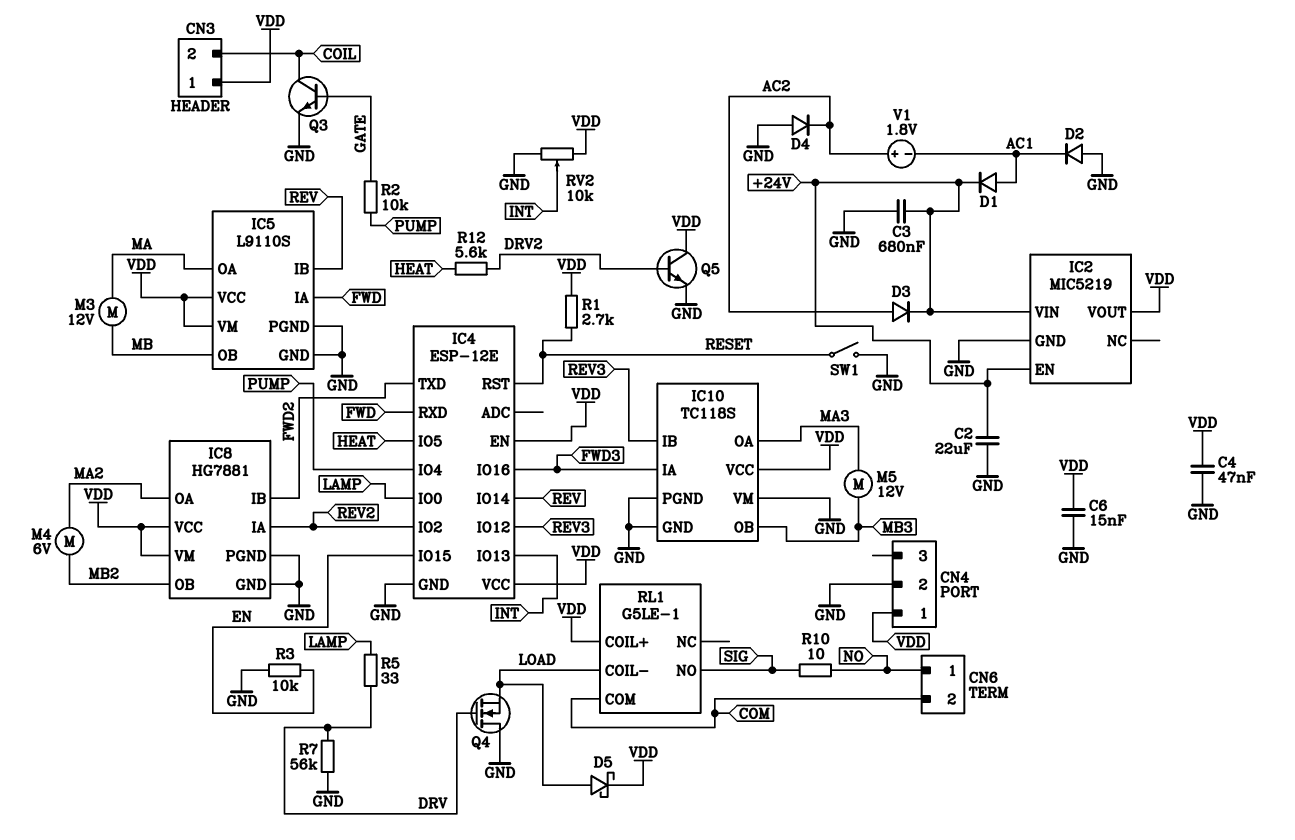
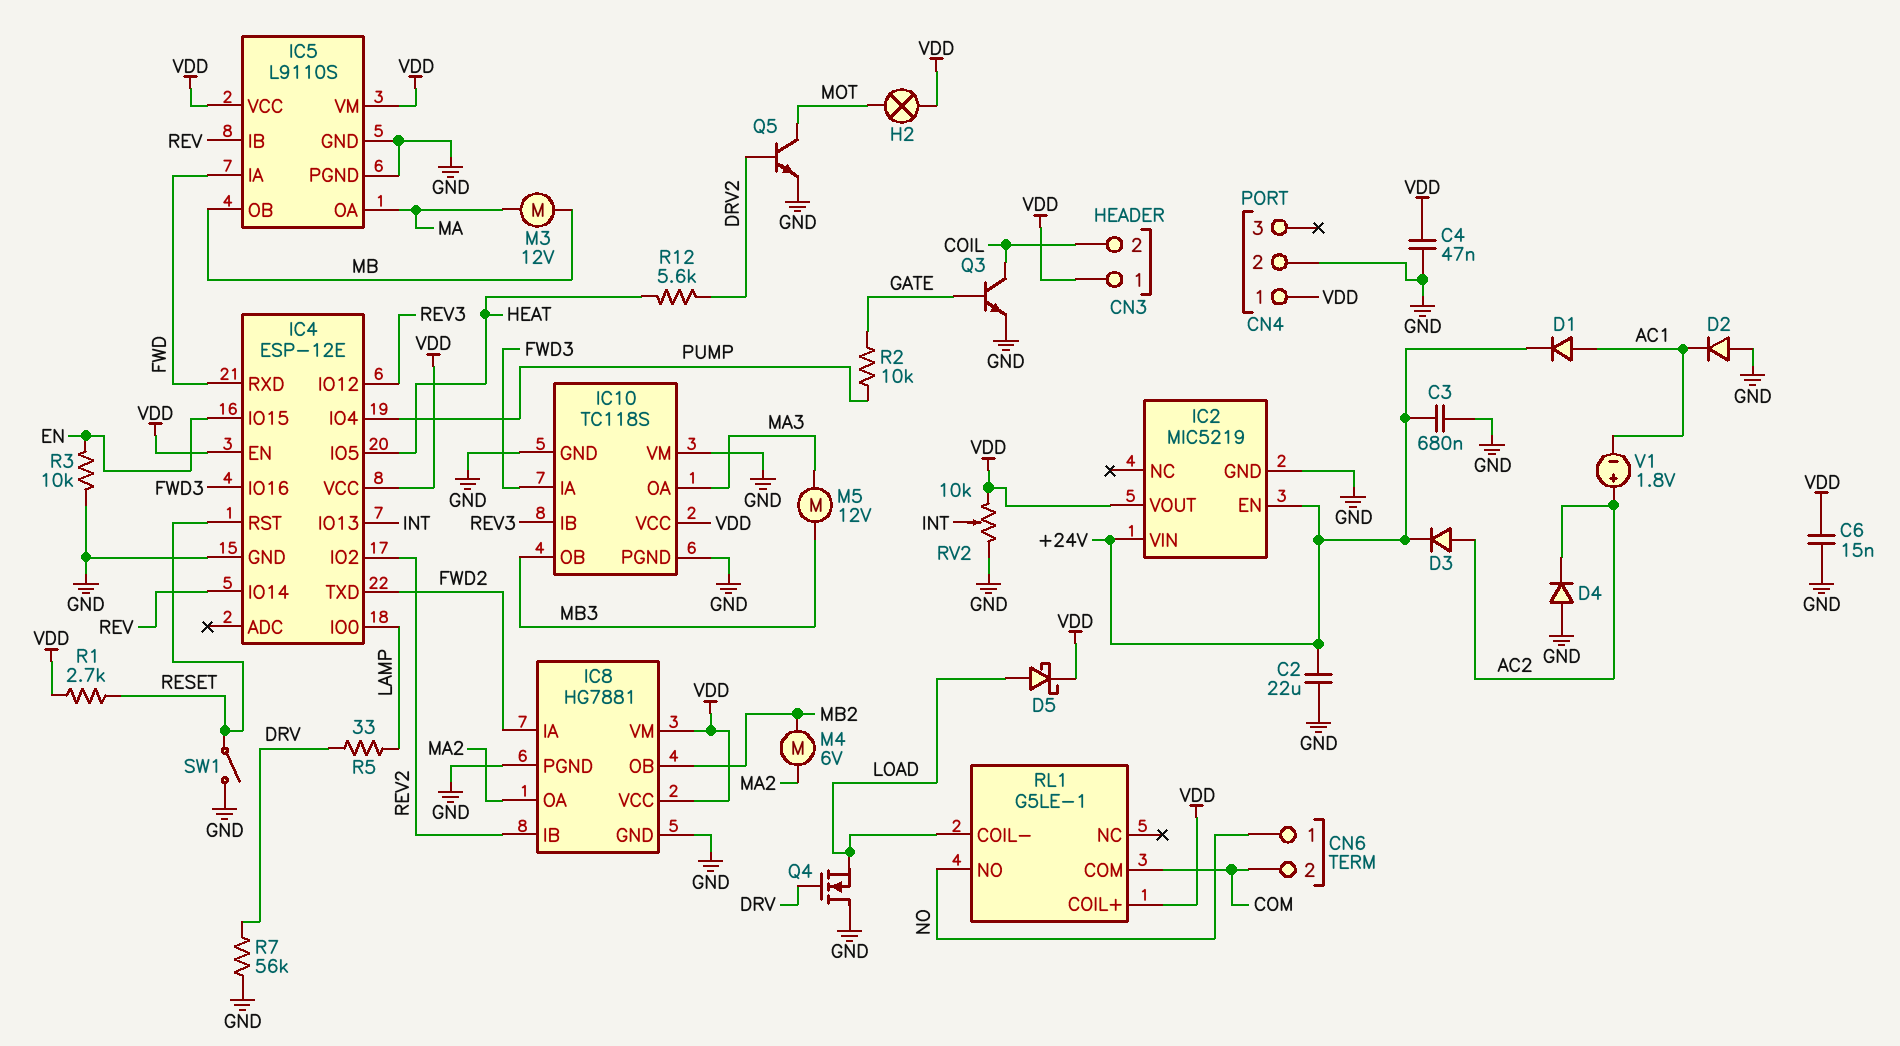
H2: none -> lamp (MOT, VDD)
IC8 pin IA: REV2 -> FWD2
IC8 pin IB: FWD2 -> REV2
Q5: NPN (B DRV2, C VDD, E GND) -> NPN (B DRV2, C MOT, E GND)
R10: 10 (NO, SIG) -> none
RL1 pin NO: SIG -> NO

